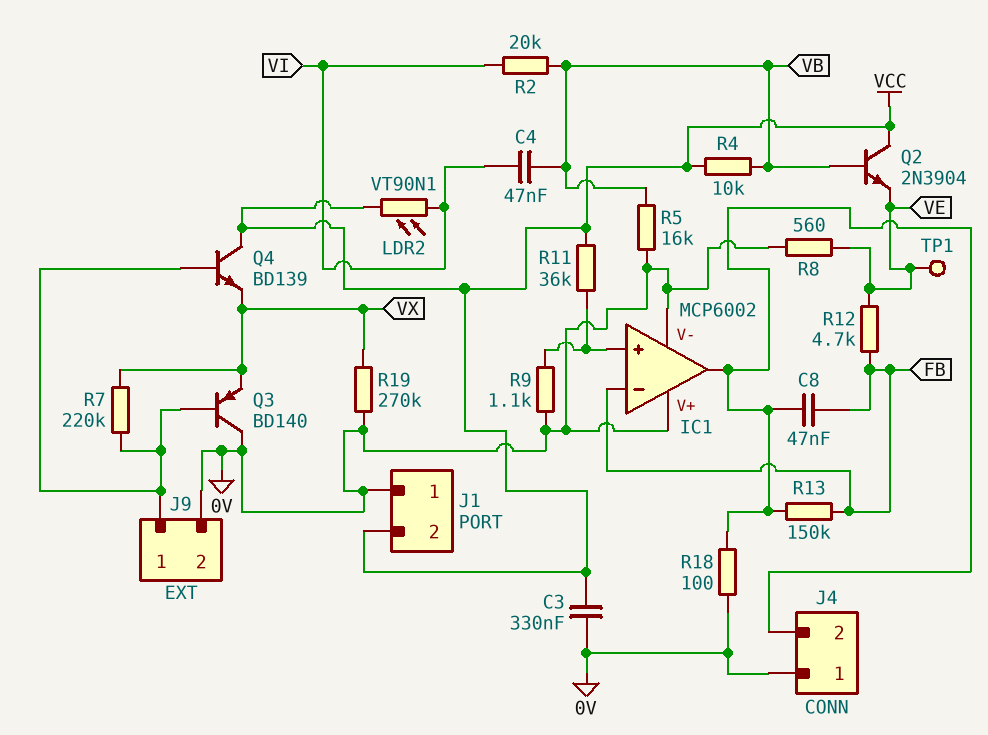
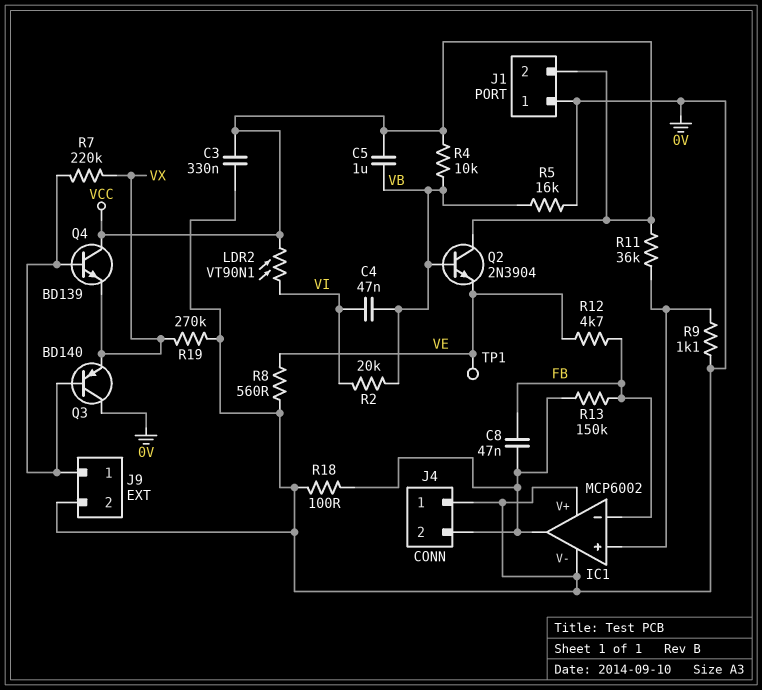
C5: none -> 1uF (VB, VCC)

